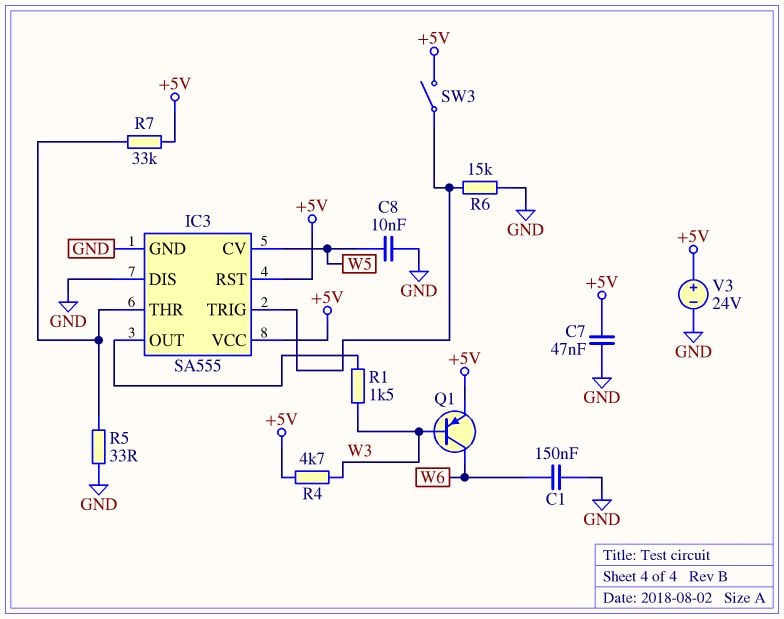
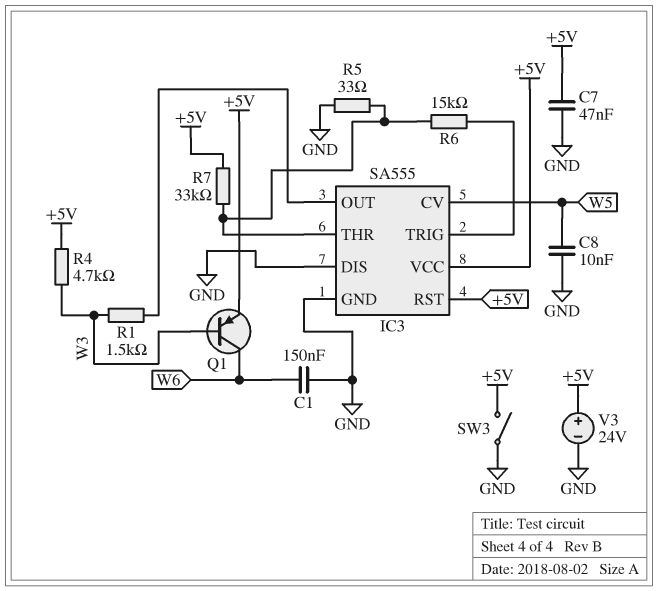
R6: 15k (GND, IC3/TRIG) -> 15k (IC3/THR, IC3/TRIG)
SW3: switch (+5V, IC3/TRIG) -> switch (+5V, GND)

